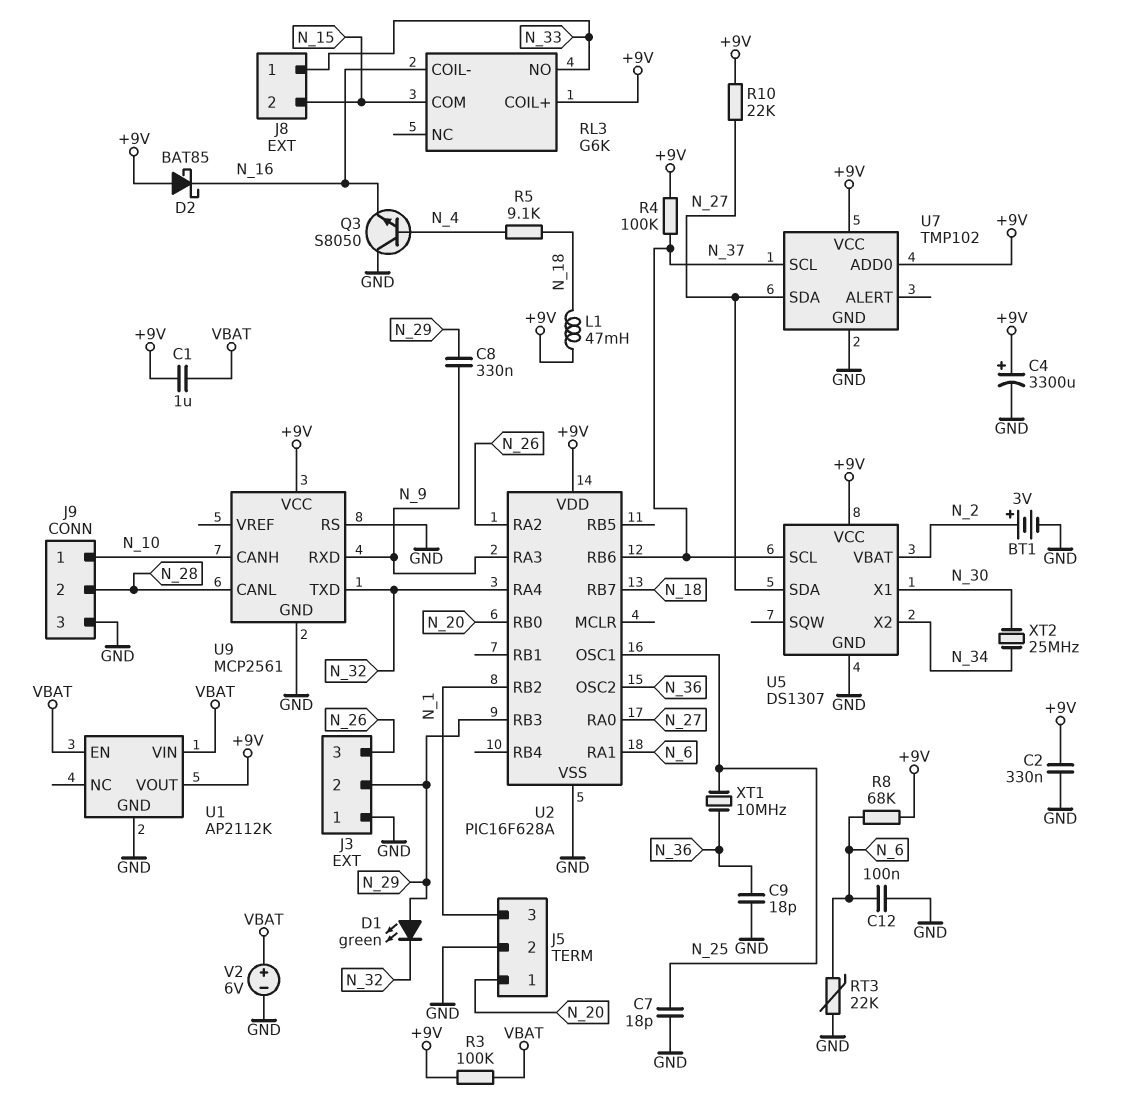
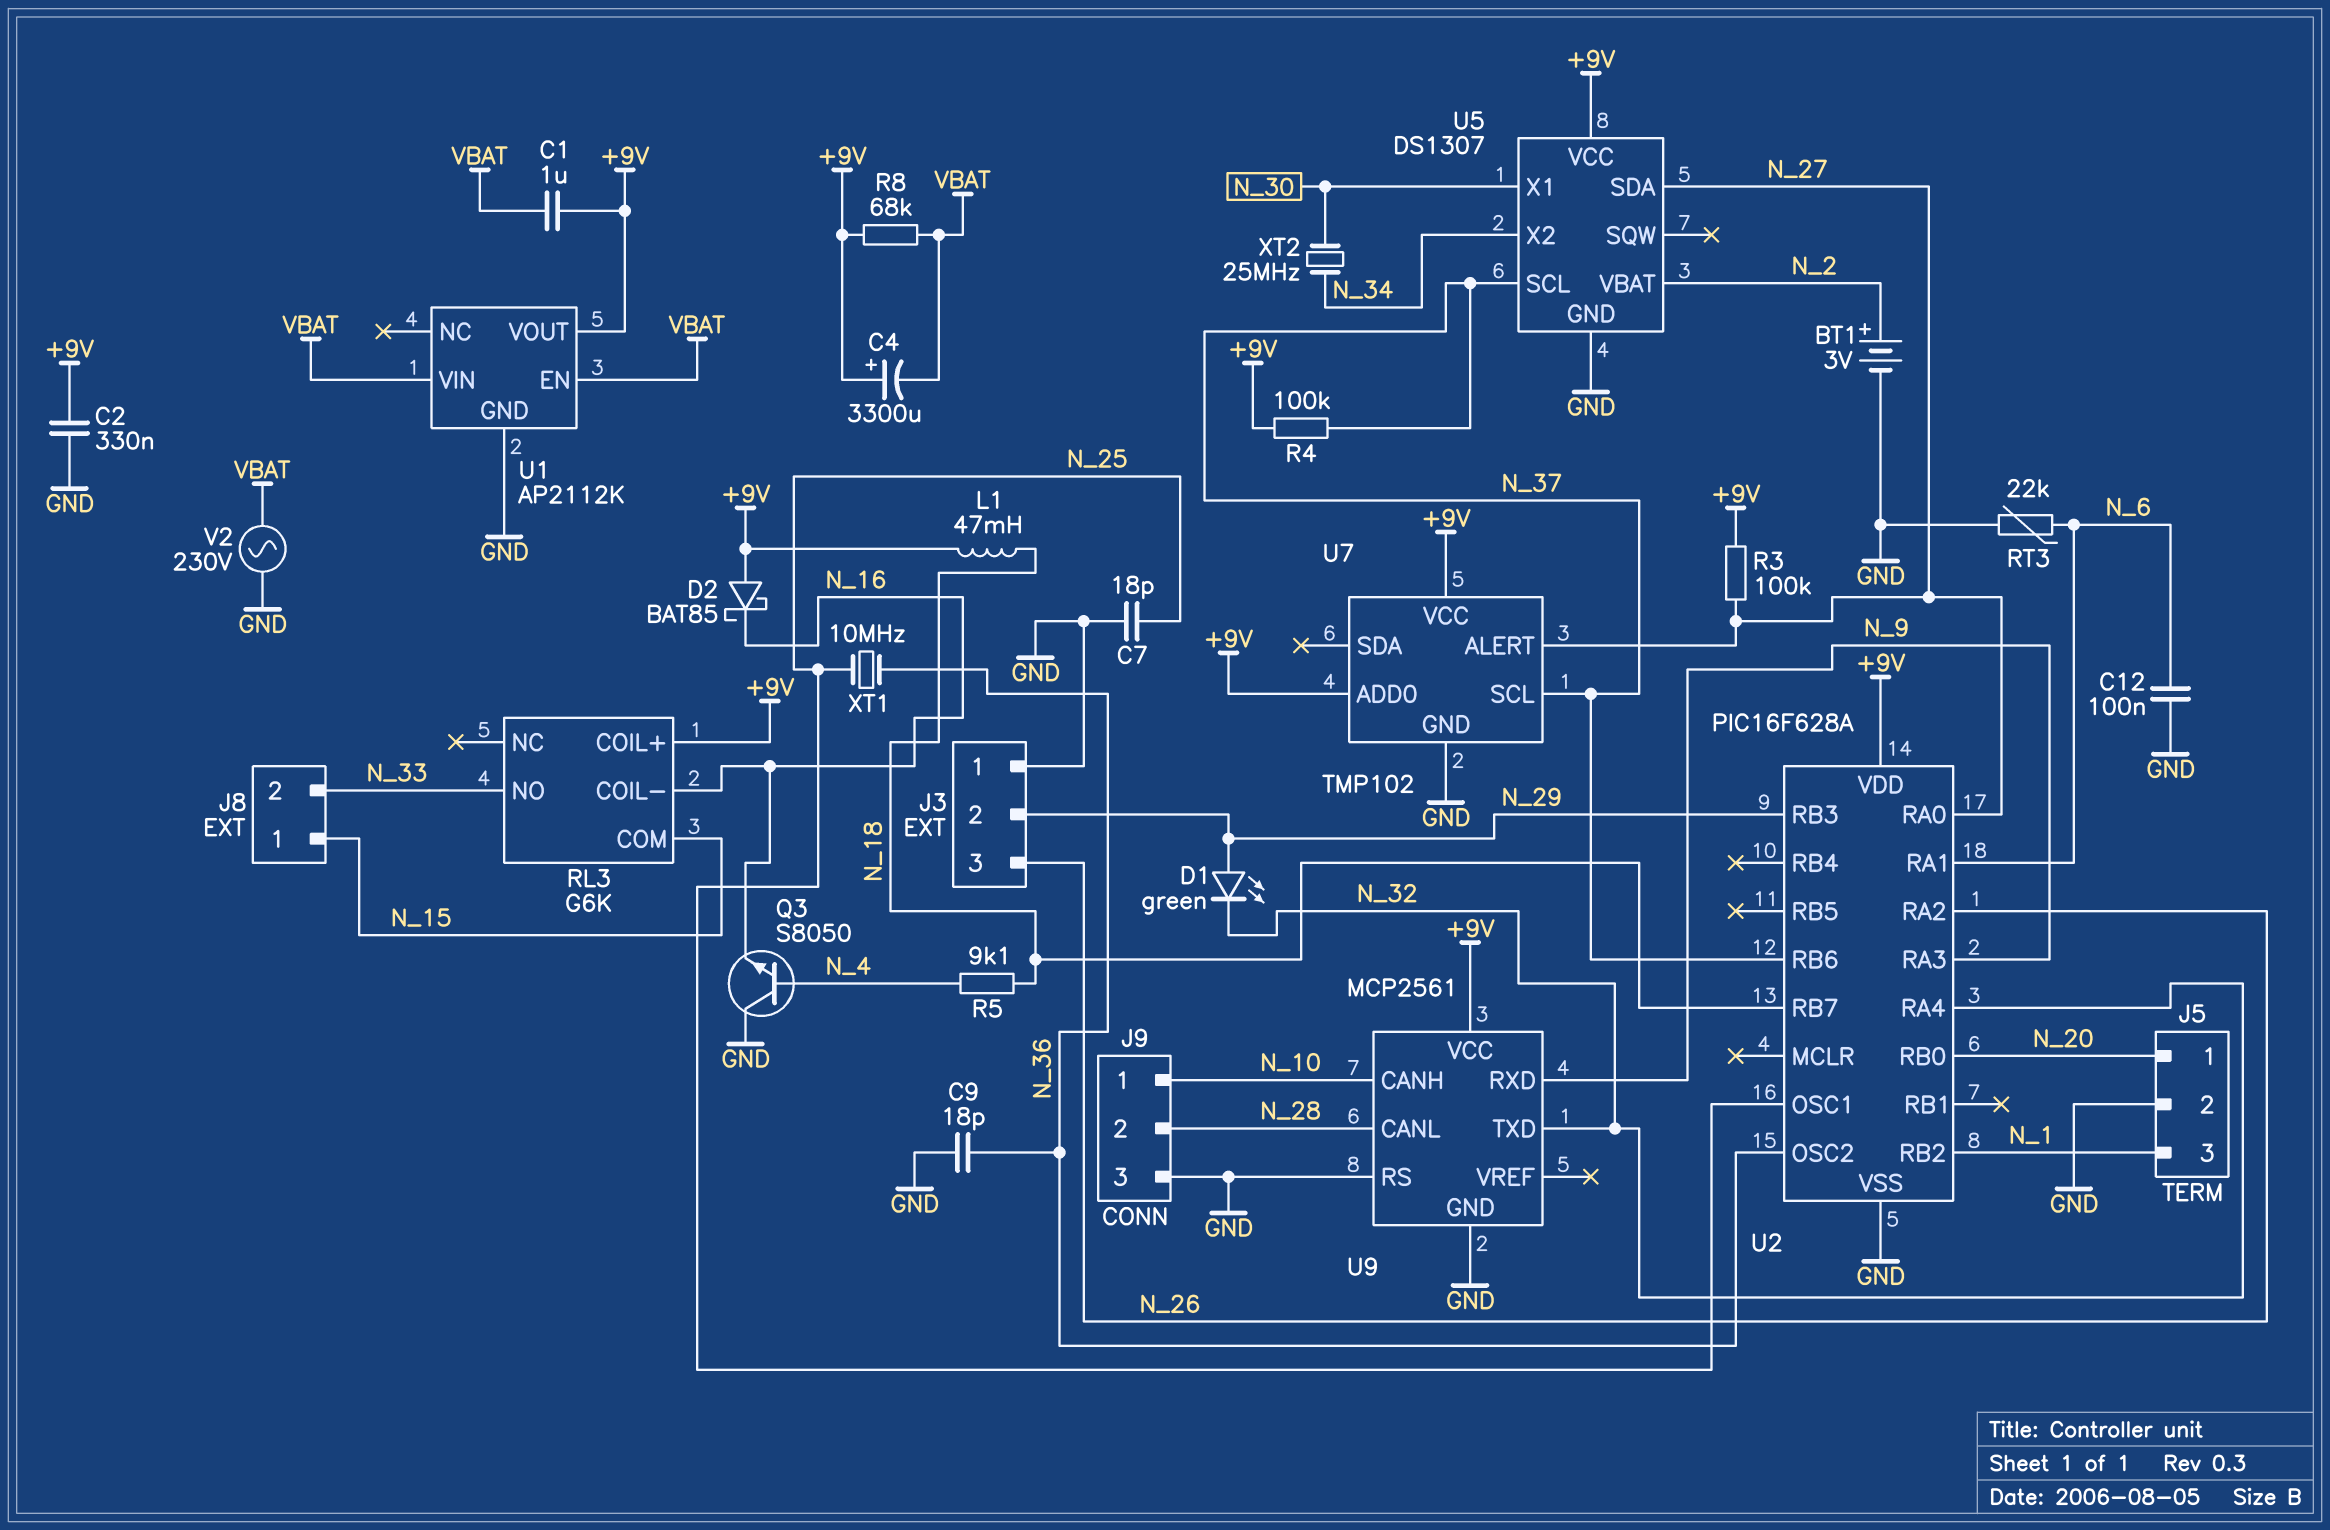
C4: 3300uF (plus +9V, minus GND) -> 3300uF (plus +9V, minus VBAT)
C8: 330nF (N_9, N_29) -> none
J8 pin 1: N_33 -> N_15
J8 pin 2: N_15 -> N_33
R3: 100k (+9V, VBAT) -> 100k (+9V, N_27)
R8: 68k (+9V, N_6) -> 68k (+9V, VBAT)
R10: 22k (+9V, N_27) -> none
U7 pin ALERT: none -> N_27
U7 pin SDA: N_27 -> none
V2: 6V (plus VBAT, minus GND) -> AC 230V (GND, VBAT)

